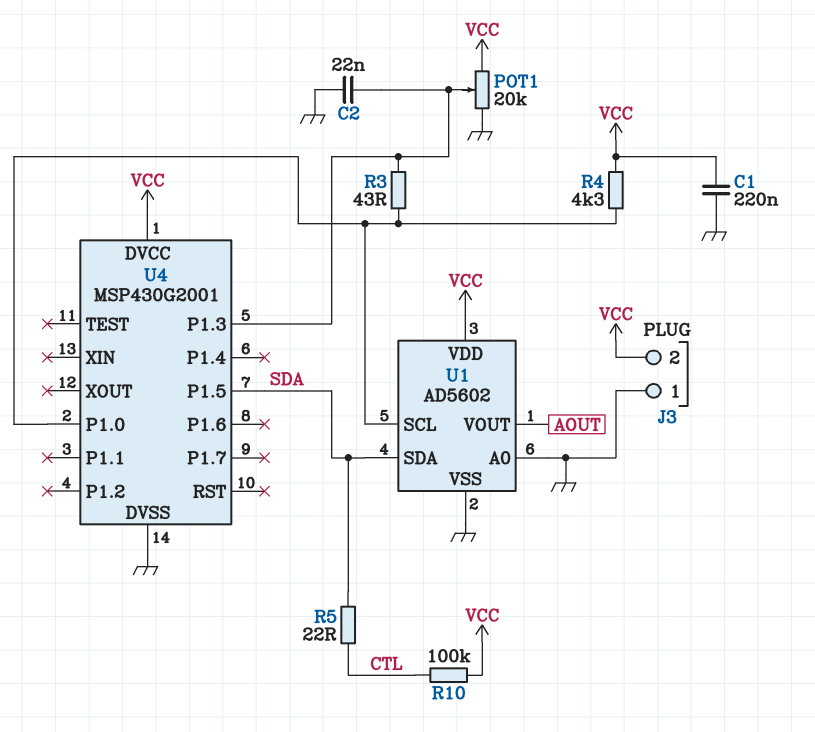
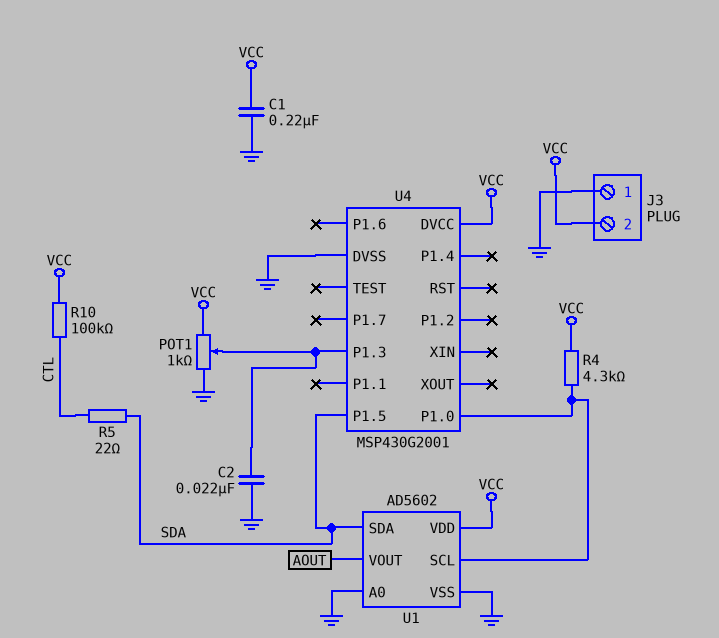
POT1: 20k (GND, VCC, wiper U4/P1.3) -> 1k (GND, VCC, wiper U4/P1.3)
R3: 43 (U1/SCL, U4/P1.3) -> none

